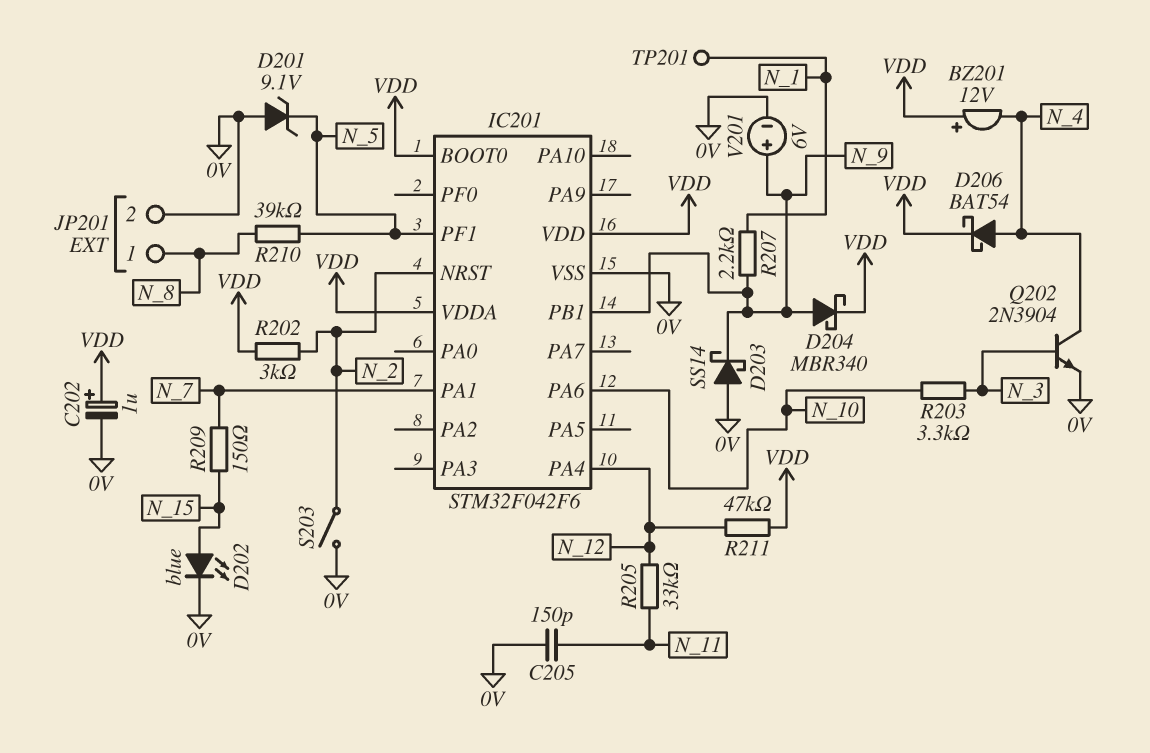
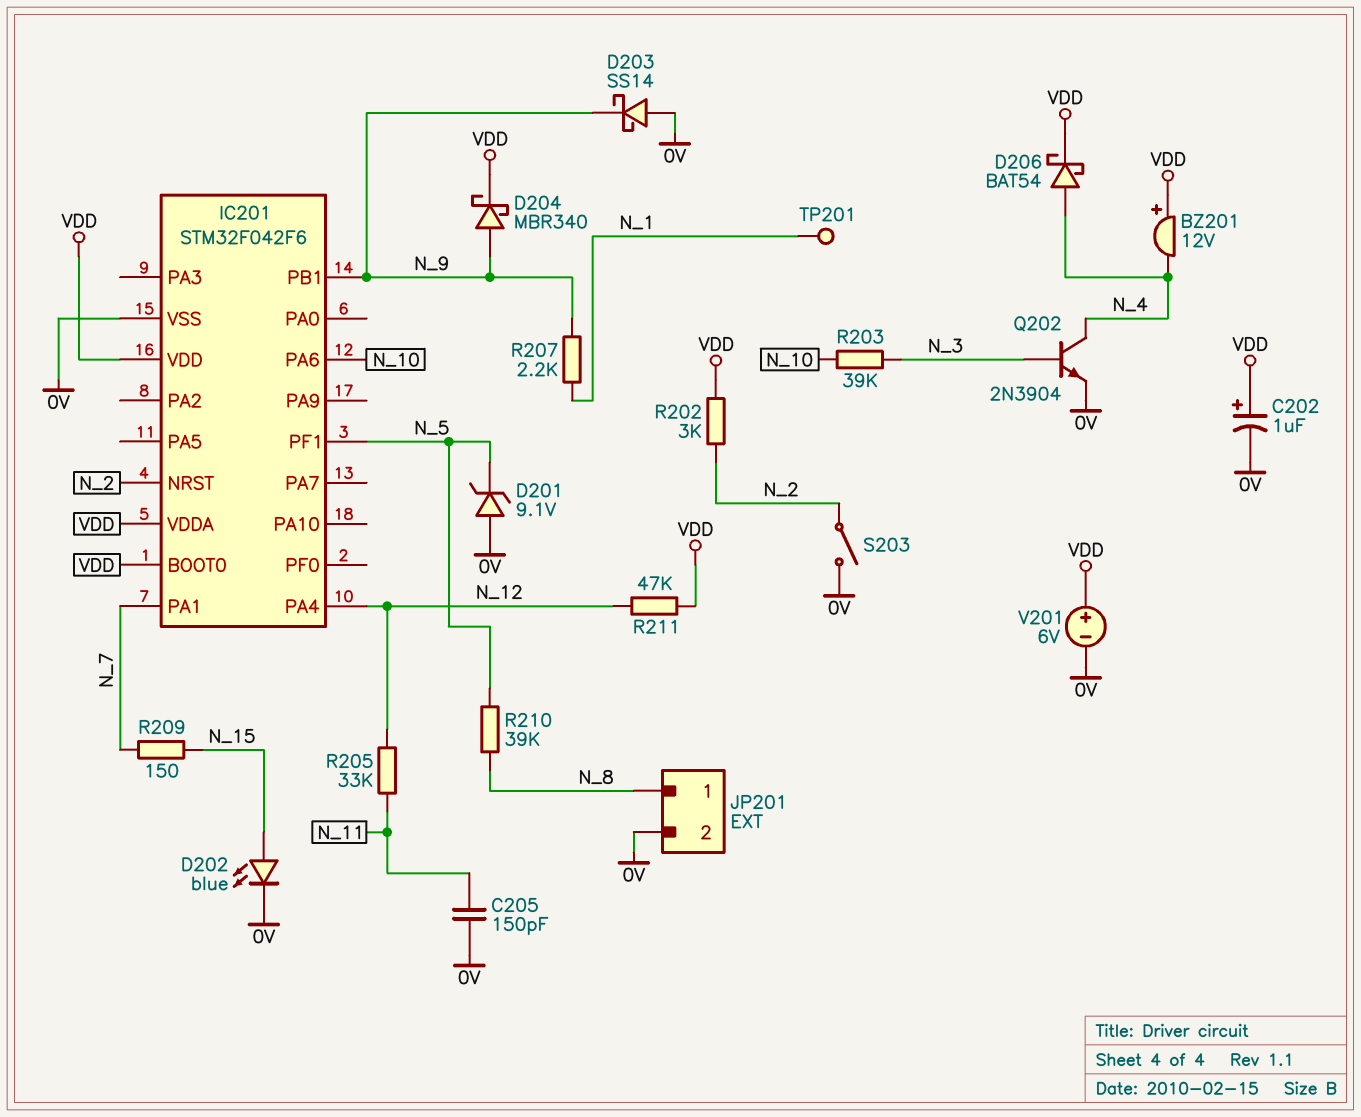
R203: 3.3k (N_3, N_10) -> 39k (N_3, N_10)
V201: 6V (plus N_9, minus 0V) -> 6V (plus VDD, minus 0V)

